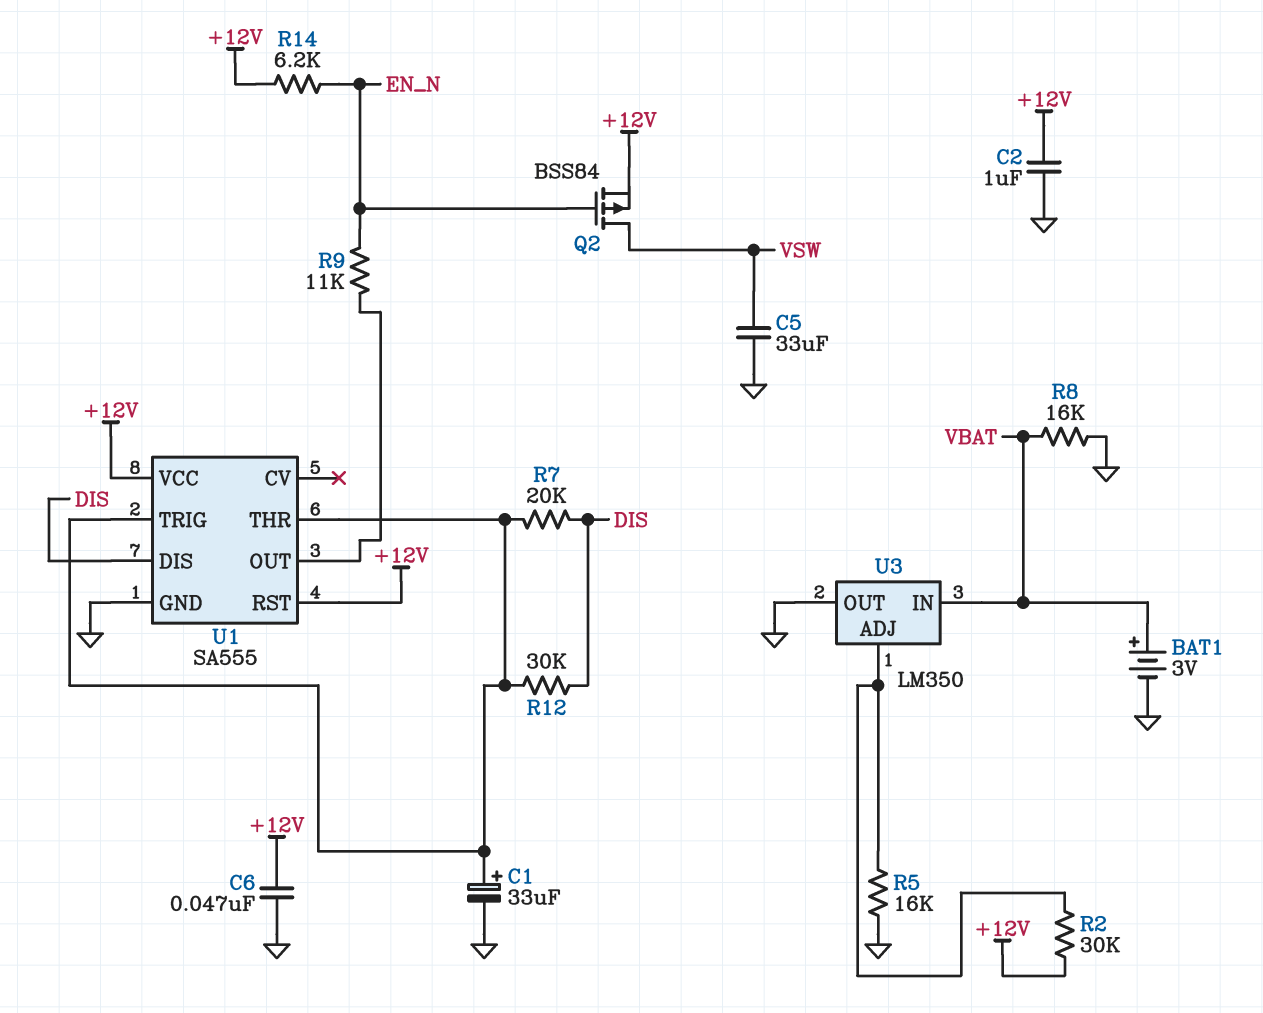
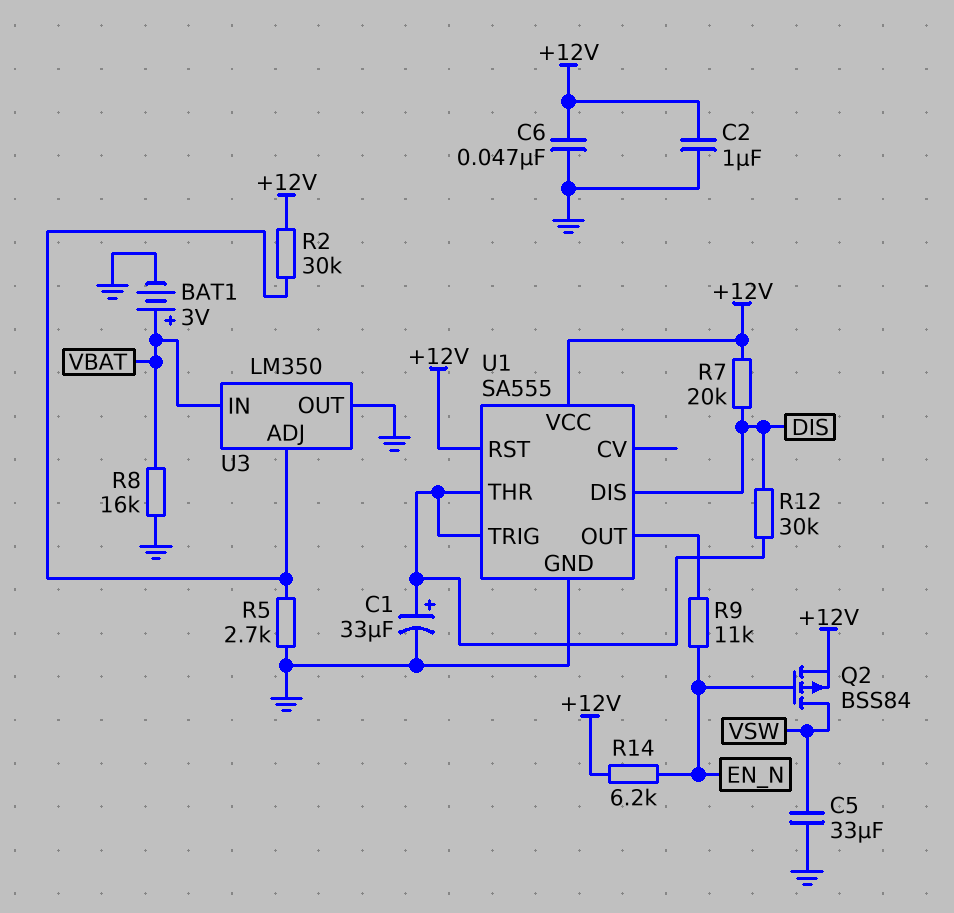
R5: 16k (GND, U3/ADJ) -> 2.7k (GND, U3/ADJ)
R7: 20k (DIS, U1/THR) -> 20k (+12V, DIS)

